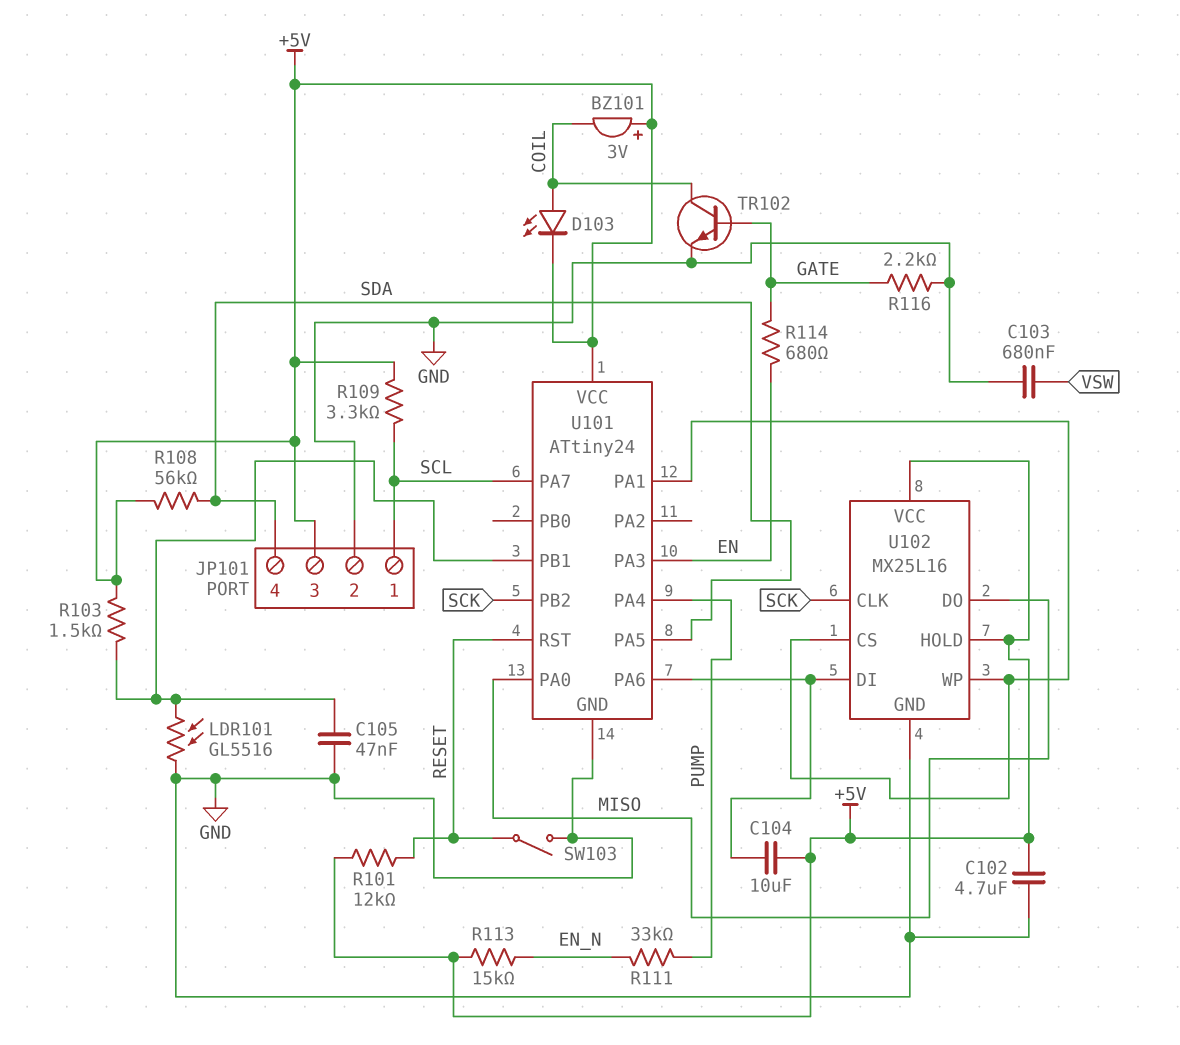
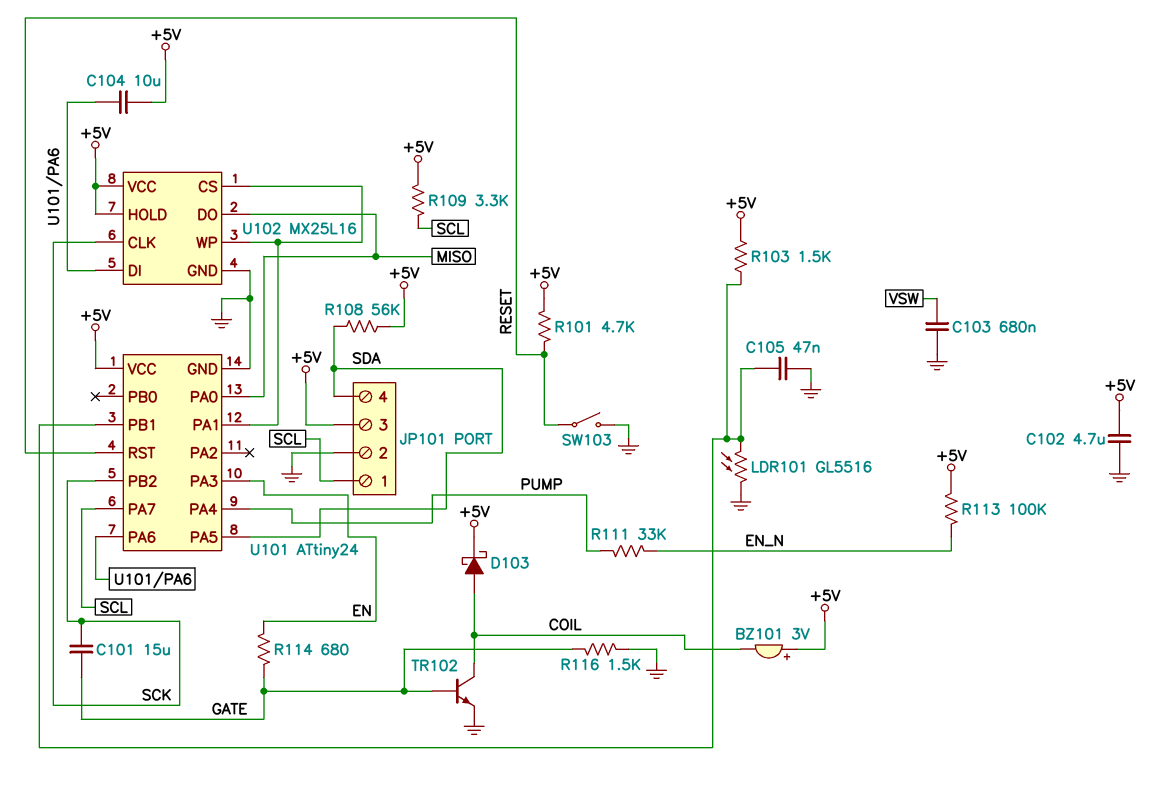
C101: none -> 15uF (GATE, SCK)
D103: LED (A COIL, K +5V) -> schottky (A COIL, K +5V)
R101: 12k (+5V, RESET) -> 4.7k (+5V, RESET)
R113: 15k (+5V, EN_N) -> 100k (+5V, EN_N)
R116: 2.2k (GATE, GND) -> 1.5k (GATE, GND)

